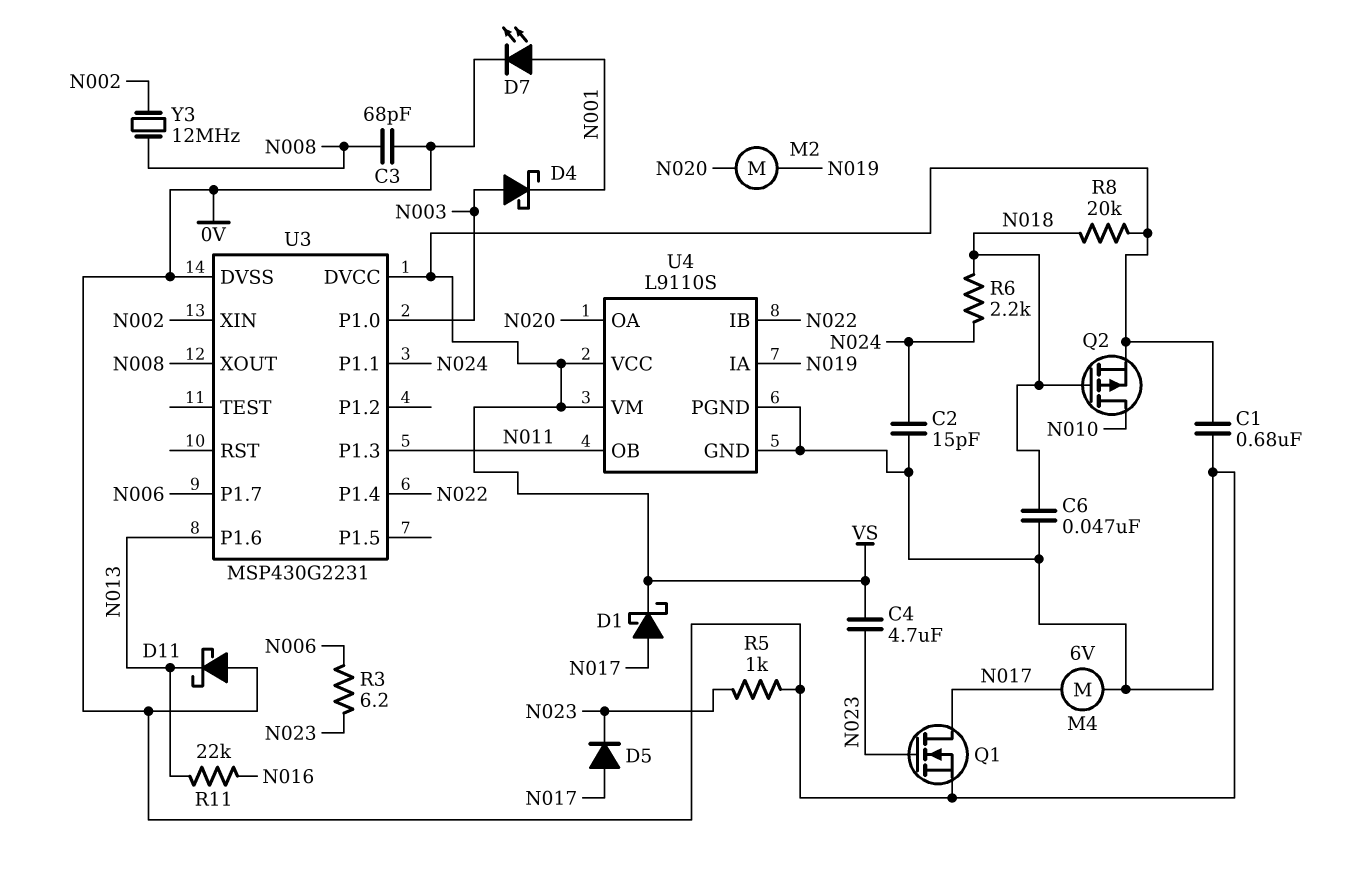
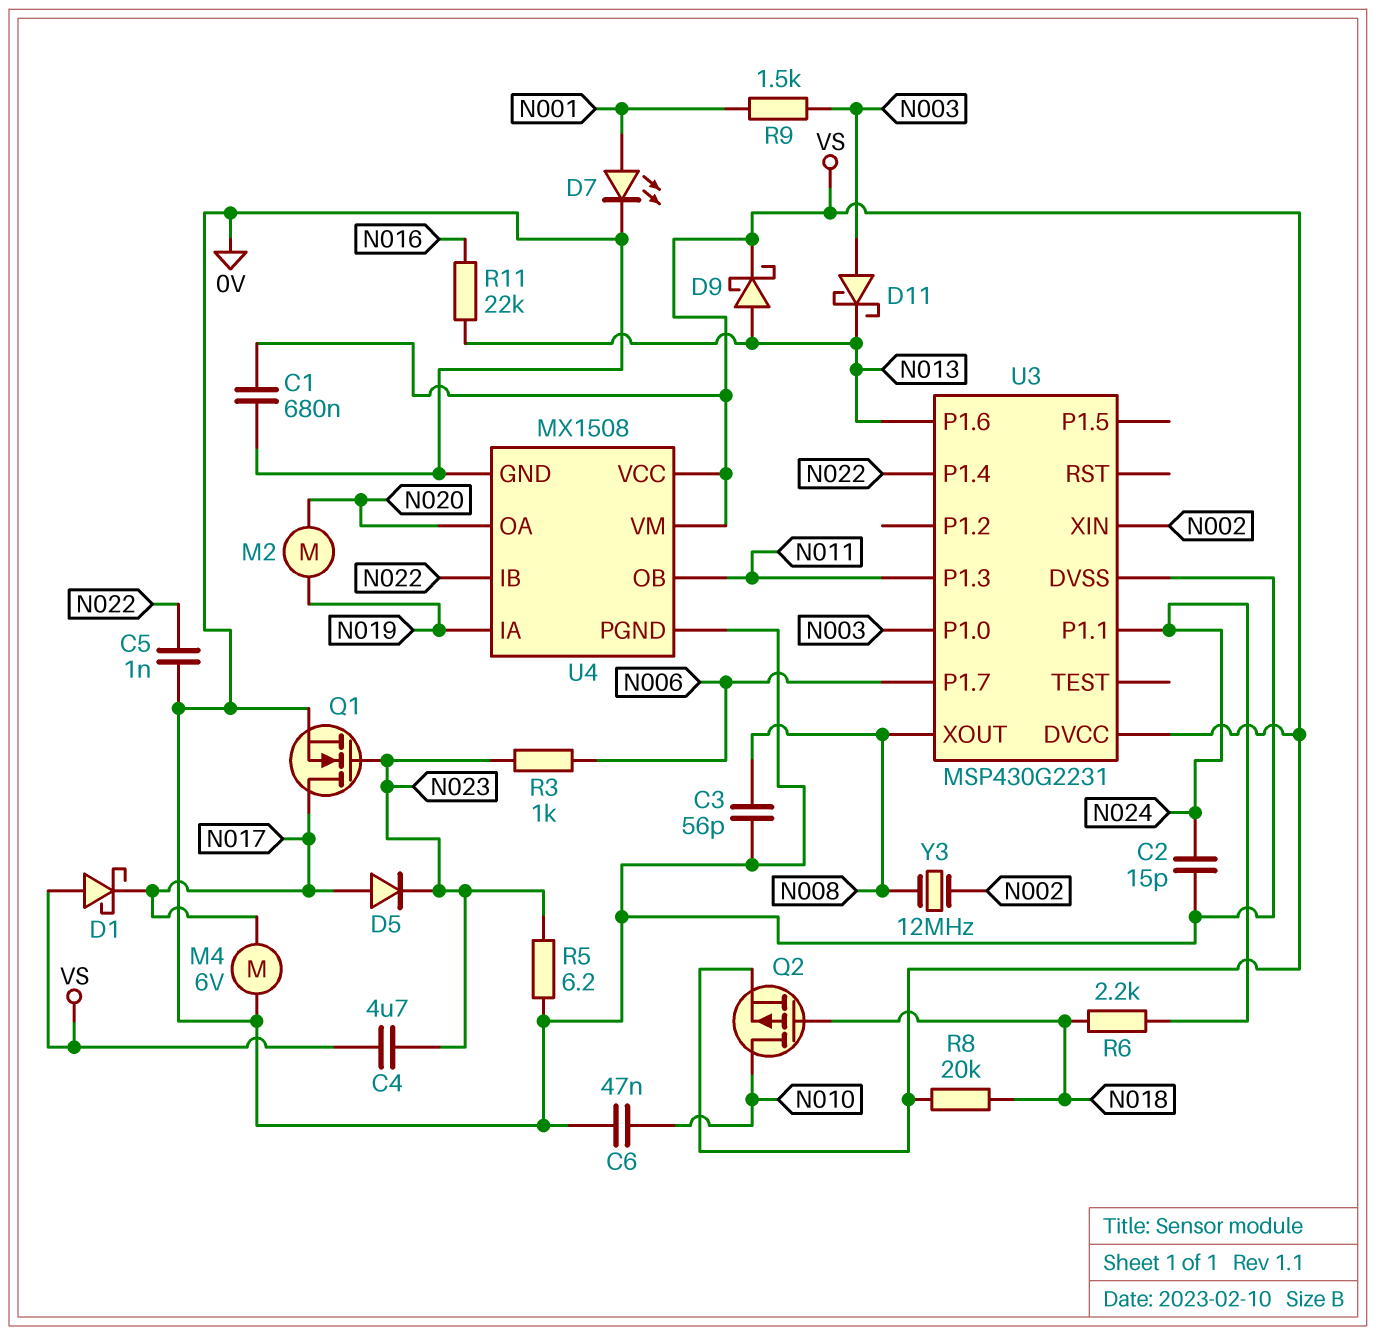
C3: 68pF (0V, N008) -> 56pF (0V, N008)
C5: none -> 1nF (0V, N022)
C6: 47nF (0V, N018) -> 47nF (0V, N010)
D1: schottky (A N017, K VS) -> schottky (A VS, K N017)
D4: schottky (A N003, K N001) -> none
D9: none -> schottky (A N013, K VS)
D11: schottky (A 0V, K N013) -> schottky (A N003, K N013)
R3: 6.2 (N006, N023) -> 1k (N006, N023)
R5: 1k (0V, N023) -> 6.2 (0V, N023)
R9: none -> 1.5k (N001, N003)
U4: L9110S -> MX1508

